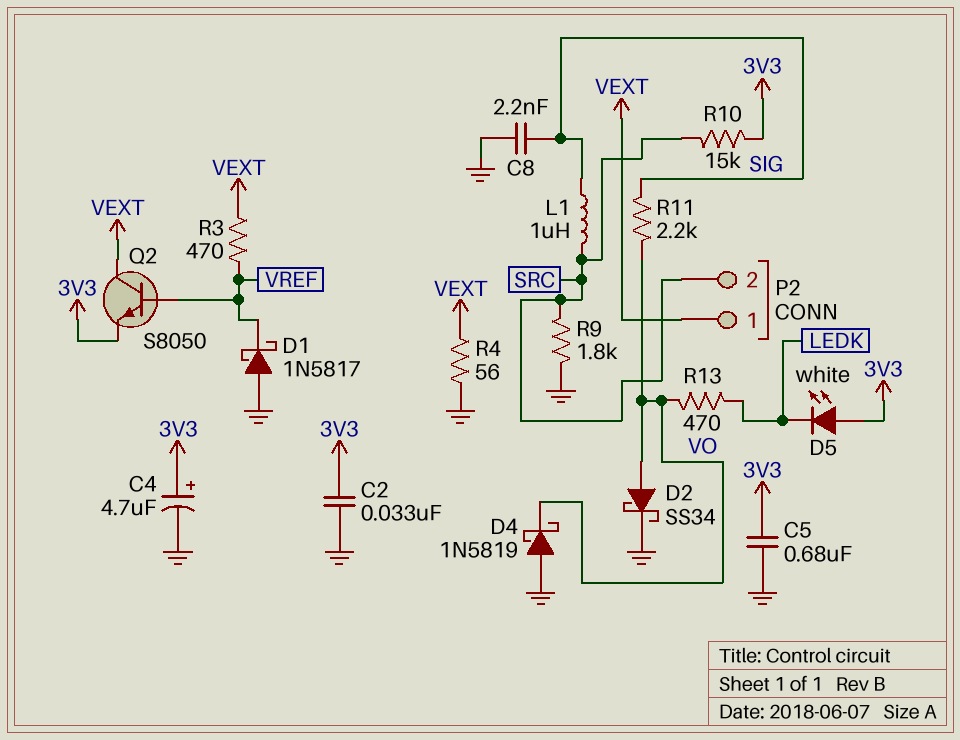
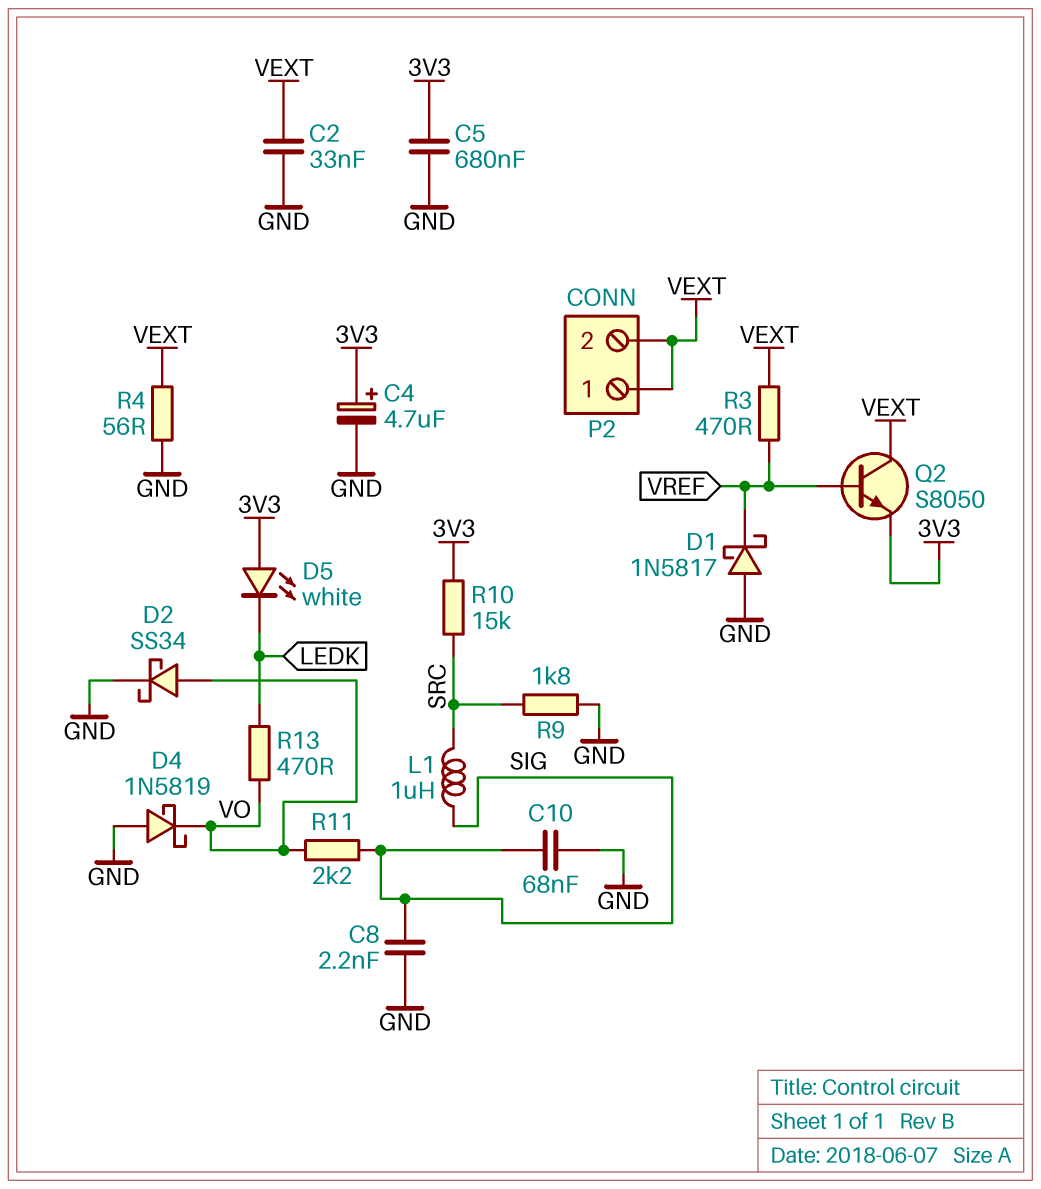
C2: 33nF (3V3, GND) -> 33nF (GND, VEXT)
C10: none -> 68nF (GND, SIG)
P2 pin 2: SRC -> VEXT

